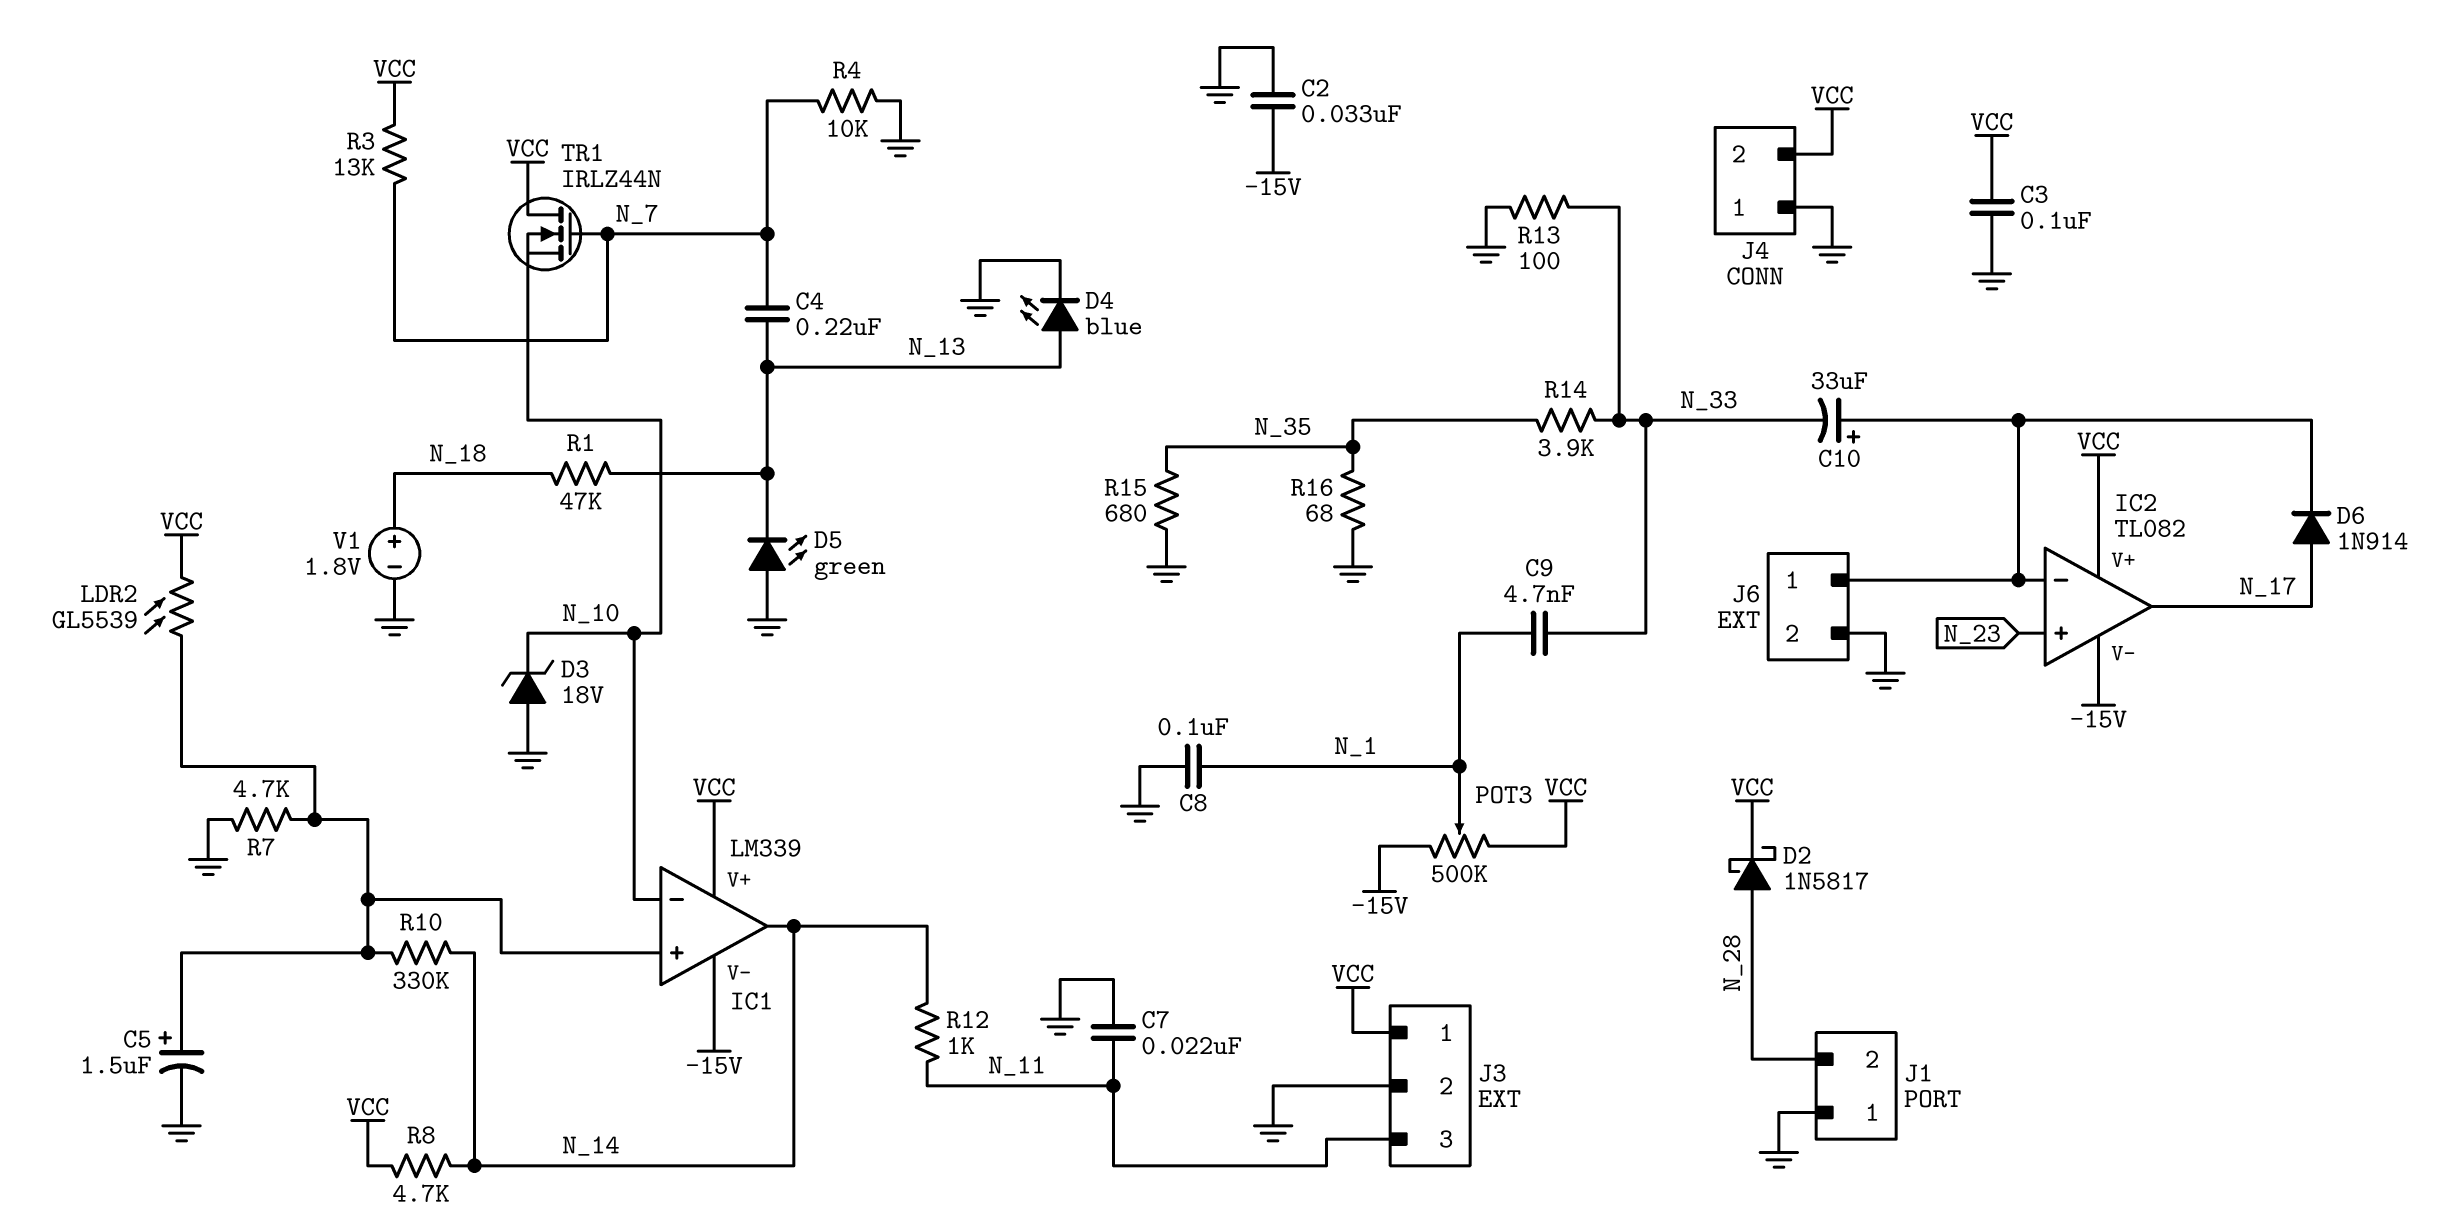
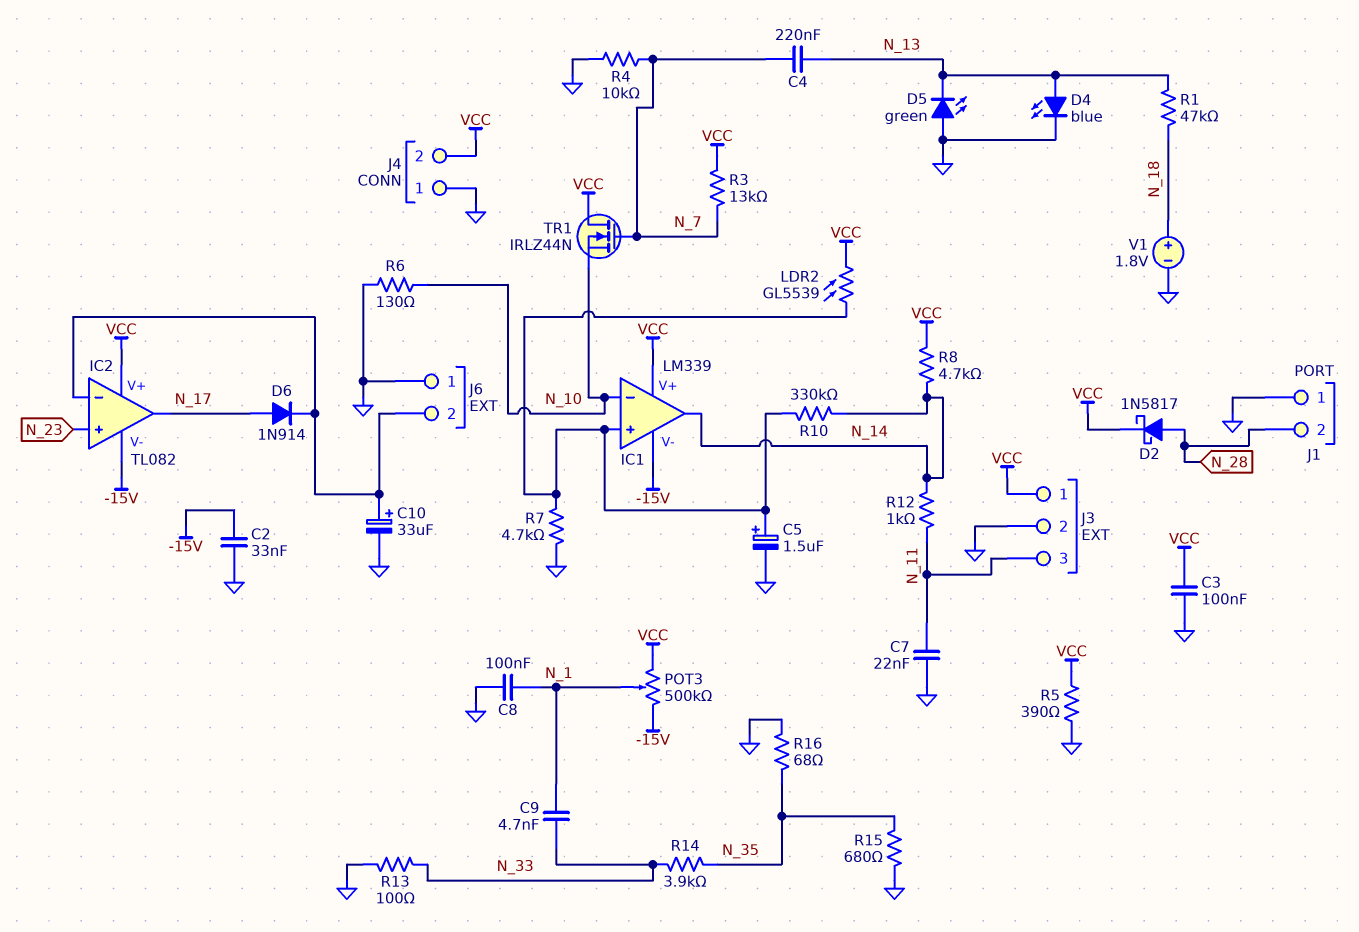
C10: 33uF (plus IC2/in-, minus N_33) -> 33uF (plus IC2/in-, minus GND)
D3: zener 18V (A GND, K N_10) -> none
J6 pin 1: IC2/in- -> GND
J6 pin 2: GND -> IC2/in-
R5: none -> 390 (GND, VCC)
R6: none -> 130 (GND, N_10)

